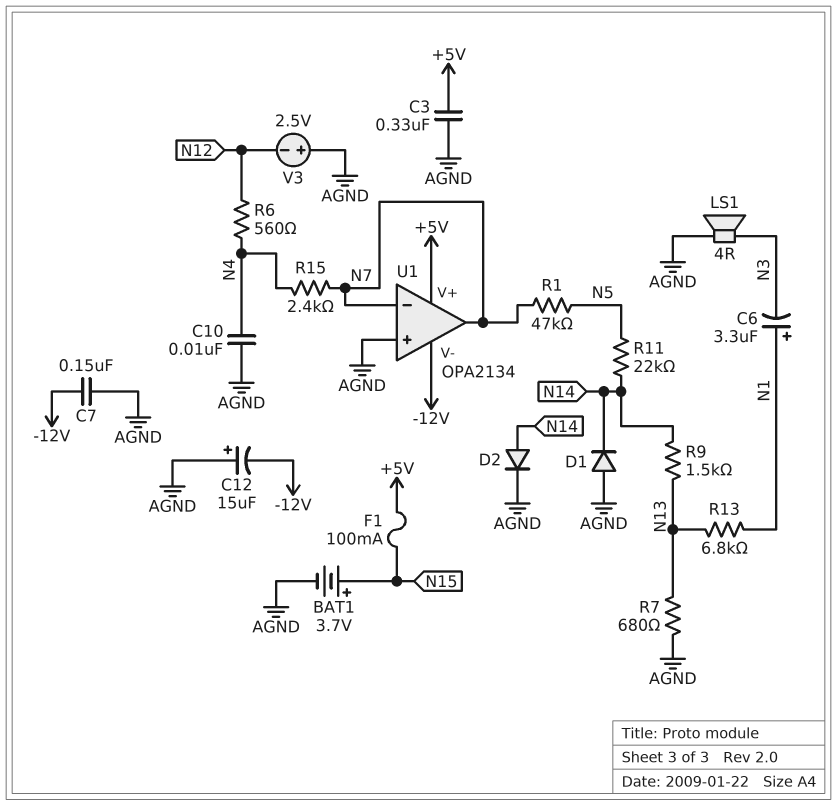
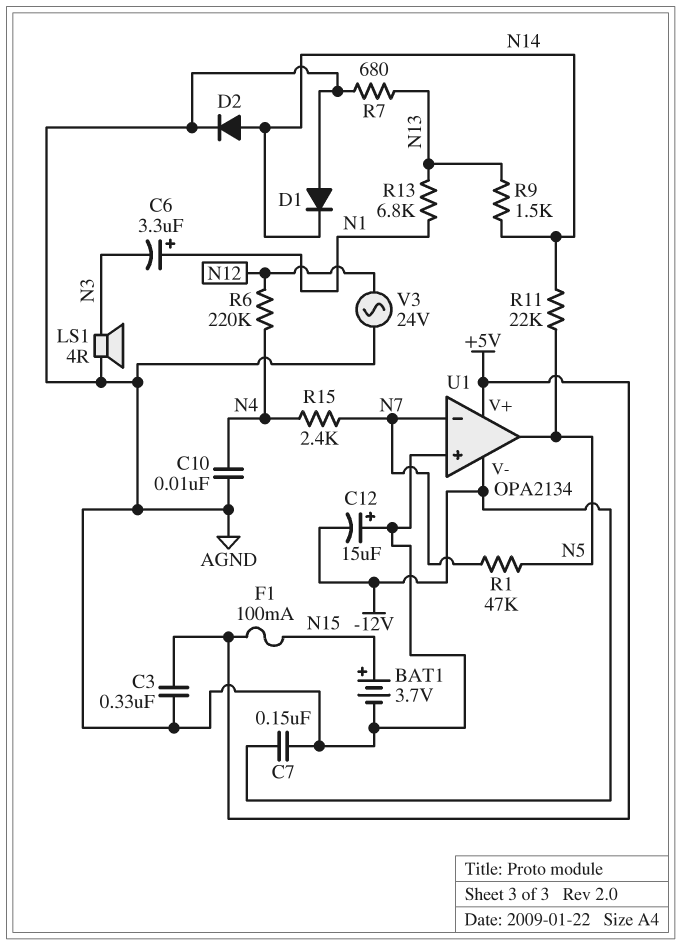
R6: 560 (N4, N12) -> 220k (N4, N12)
U1 pin out: N7 -> N5
V3: 2.5V (plus AGND, minus N12) -> AC 24V (AGND, N12)

